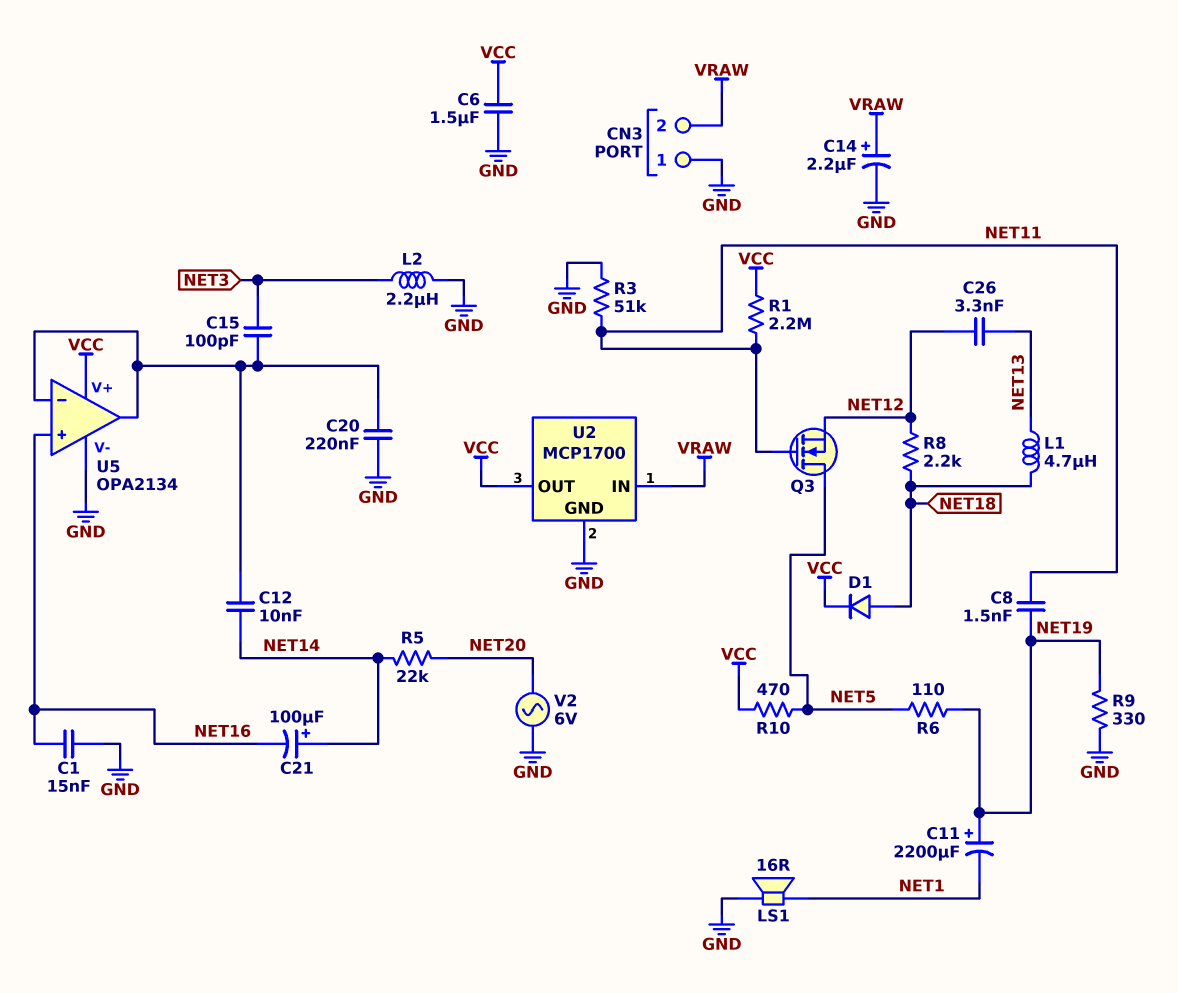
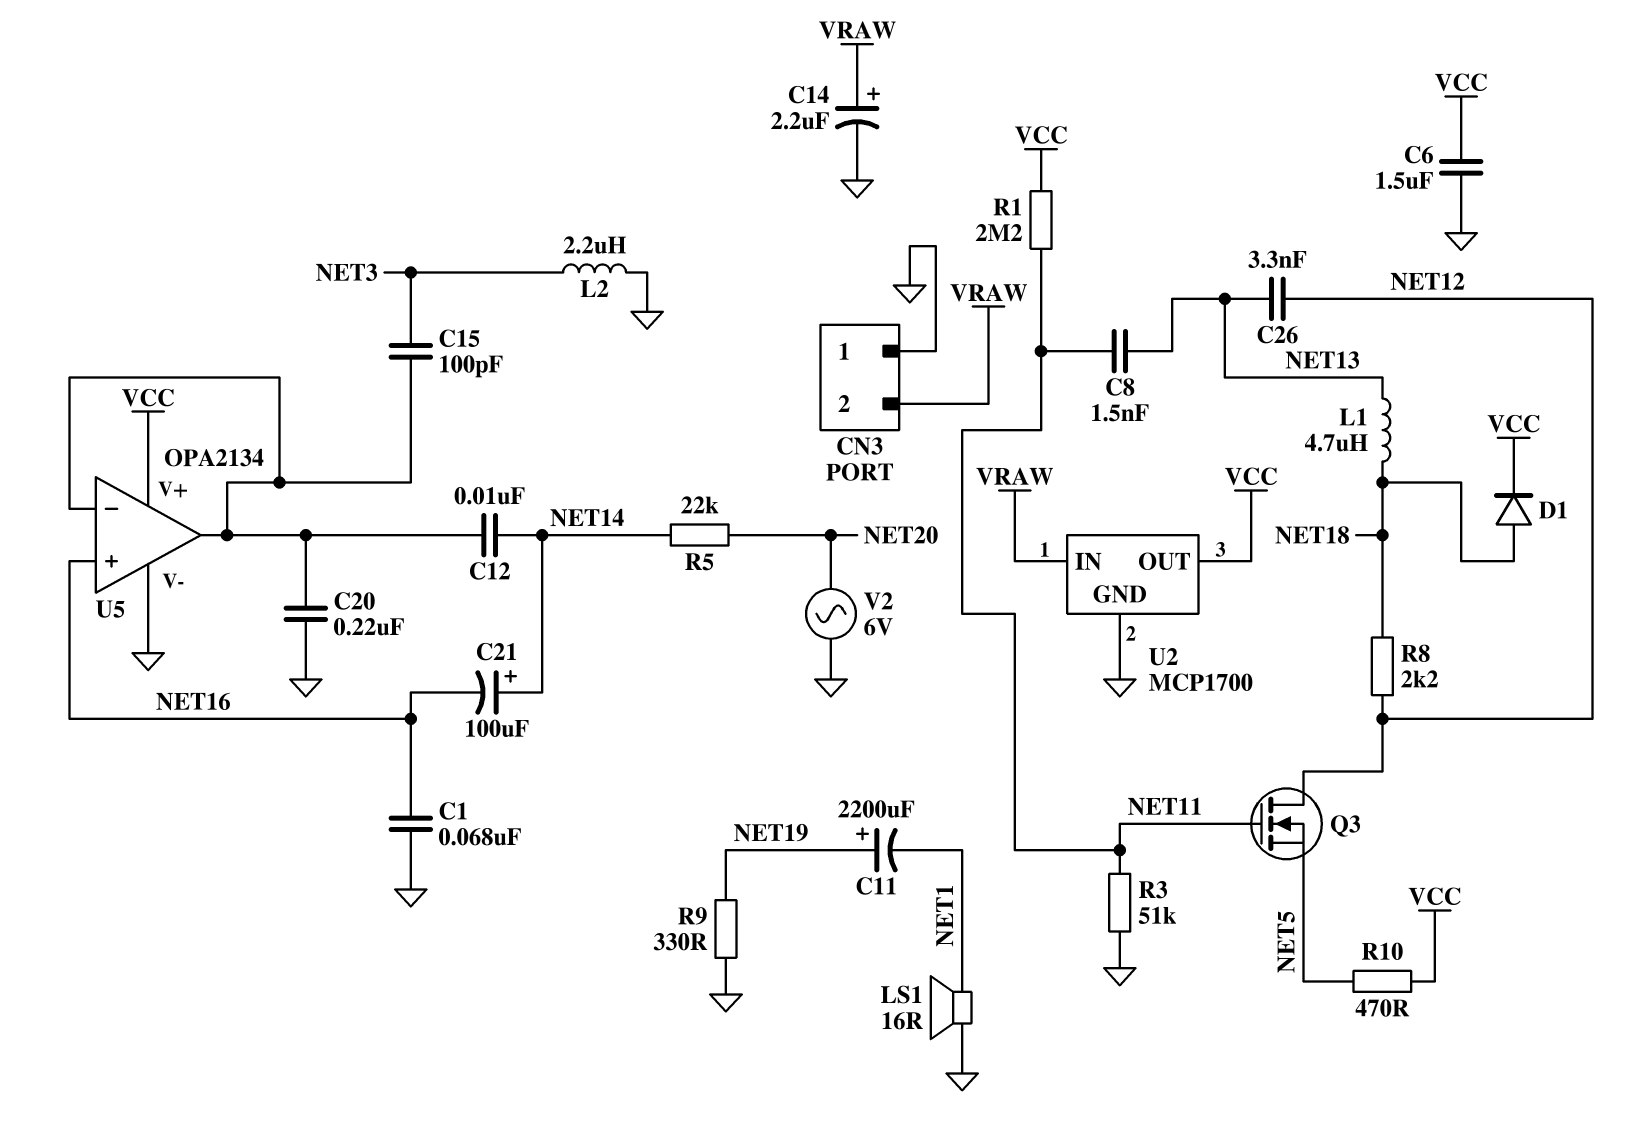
C1: 15nF (GND, NET16) -> 68nF (GND, NET16)
C8: 1.5nF (NET11, NET19) -> 1.5nF (NET11, NET13)
Q3: NMOS (G NET11, D NET5, S NET12) -> NMOS (G NET11, D NET12, S NET5)
R6: 110 (NET5, NET19) -> none

